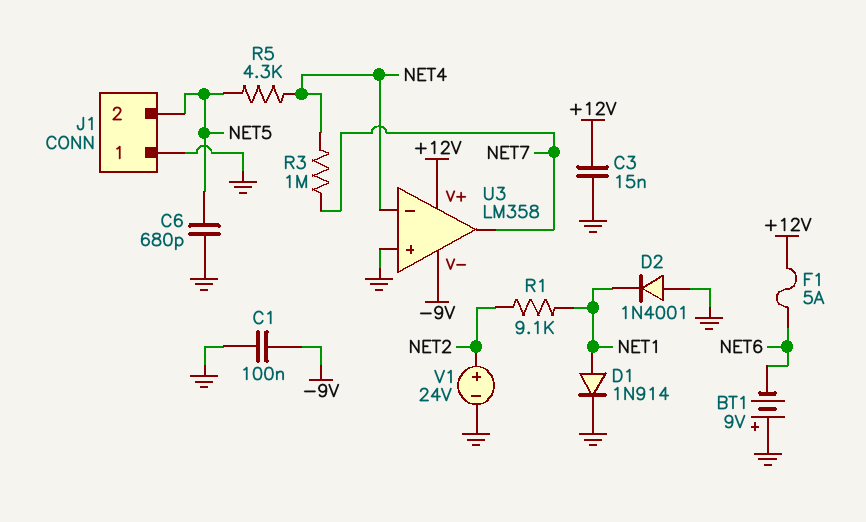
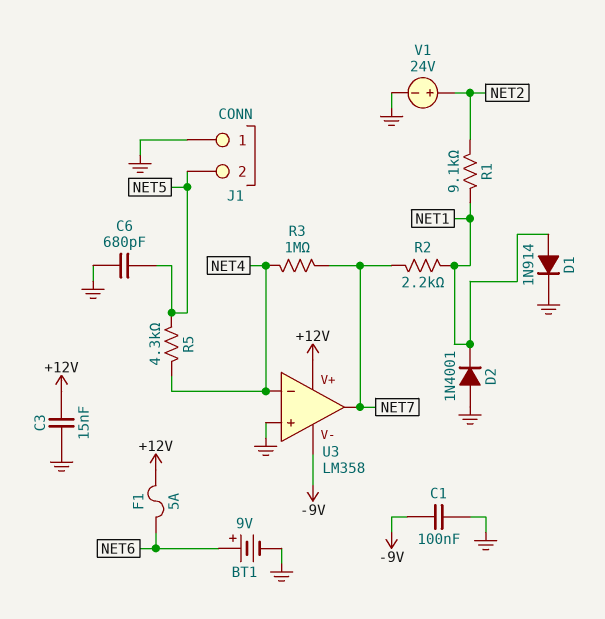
BT1: 9V (plus GND, minus NET6) -> 9V (plus NET6, minus GND)
R2: none -> 2.2k (NET1, NET7)

